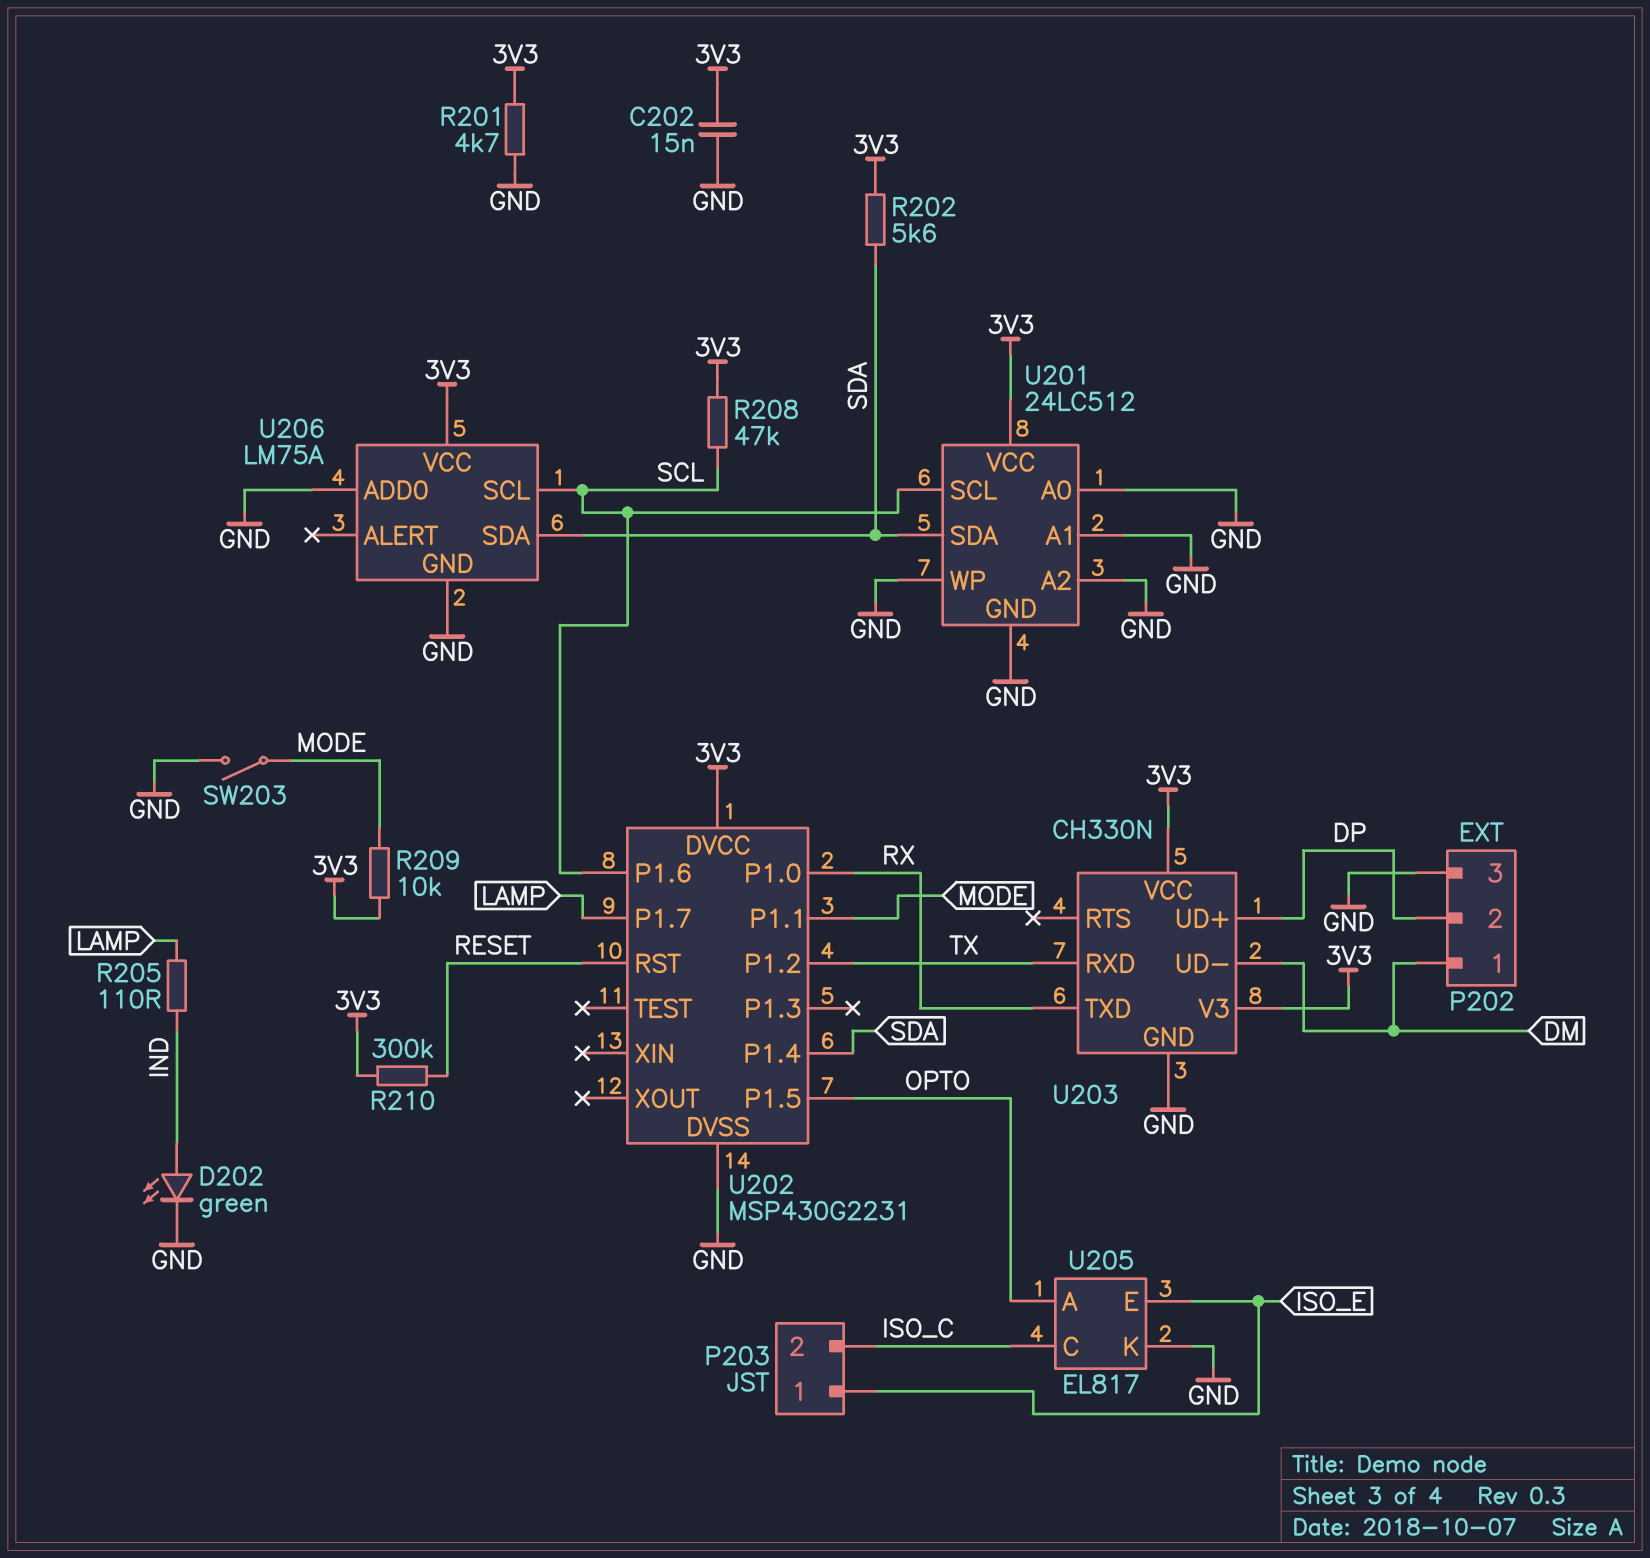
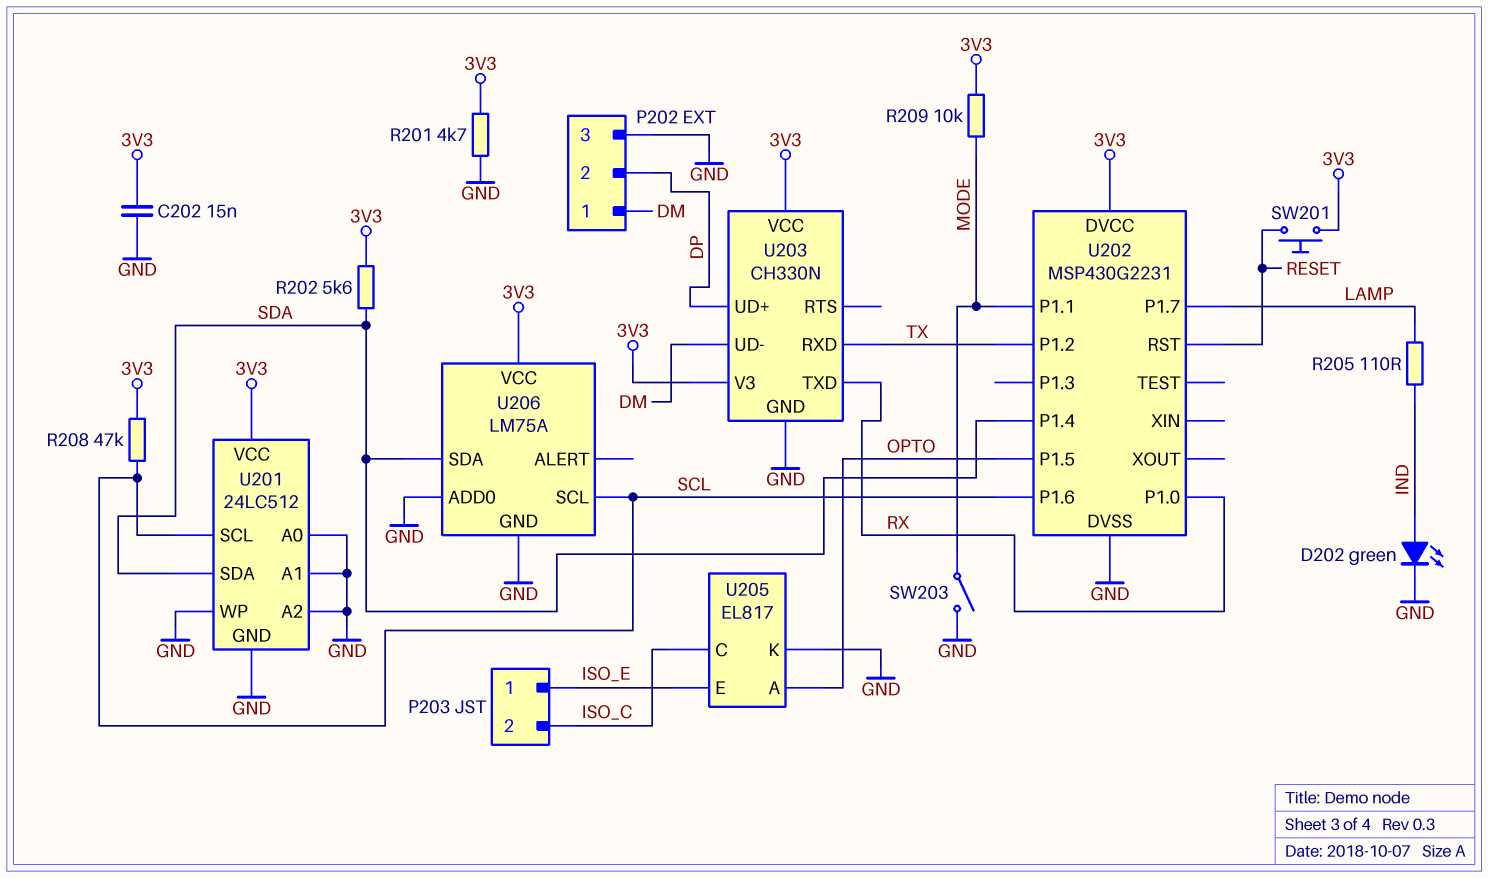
R210: 300k (3V3, RESET) -> none
SW201: none -> button (3V3, RESET)

